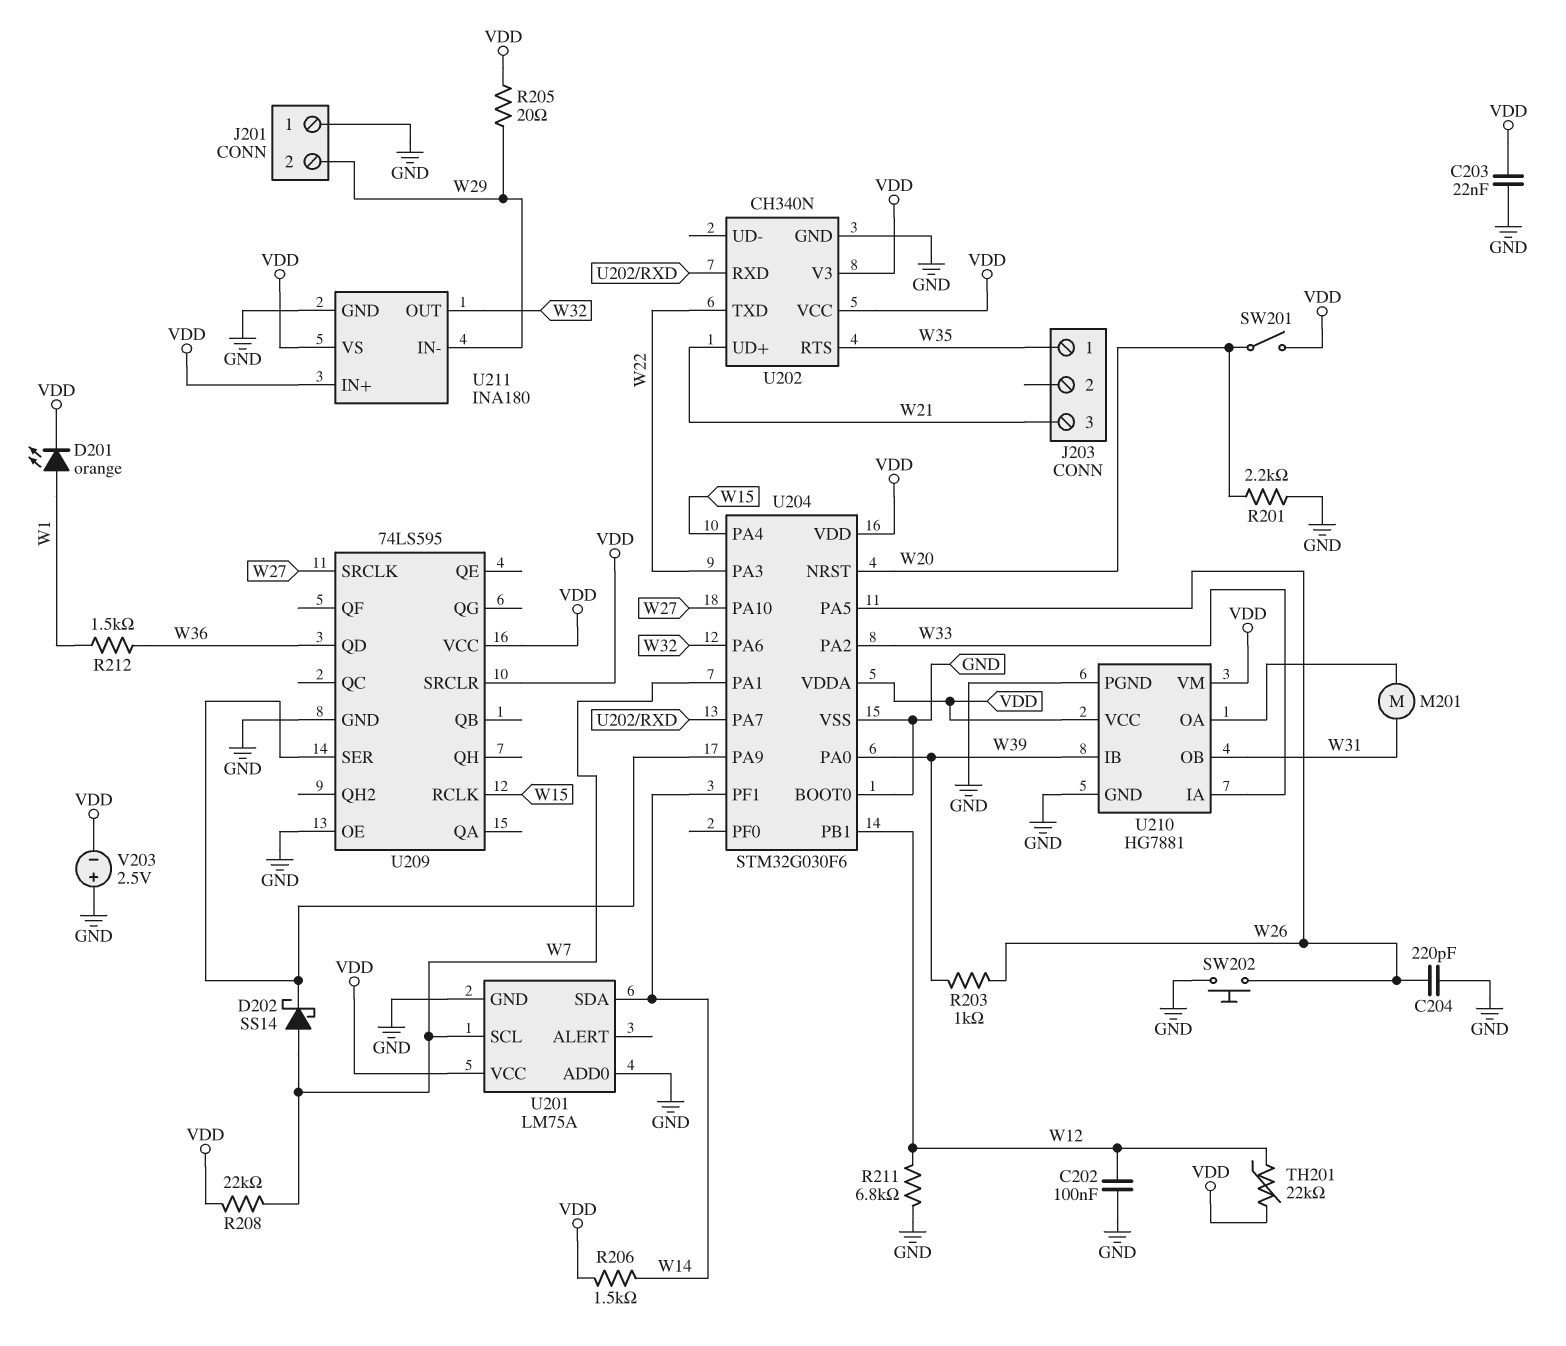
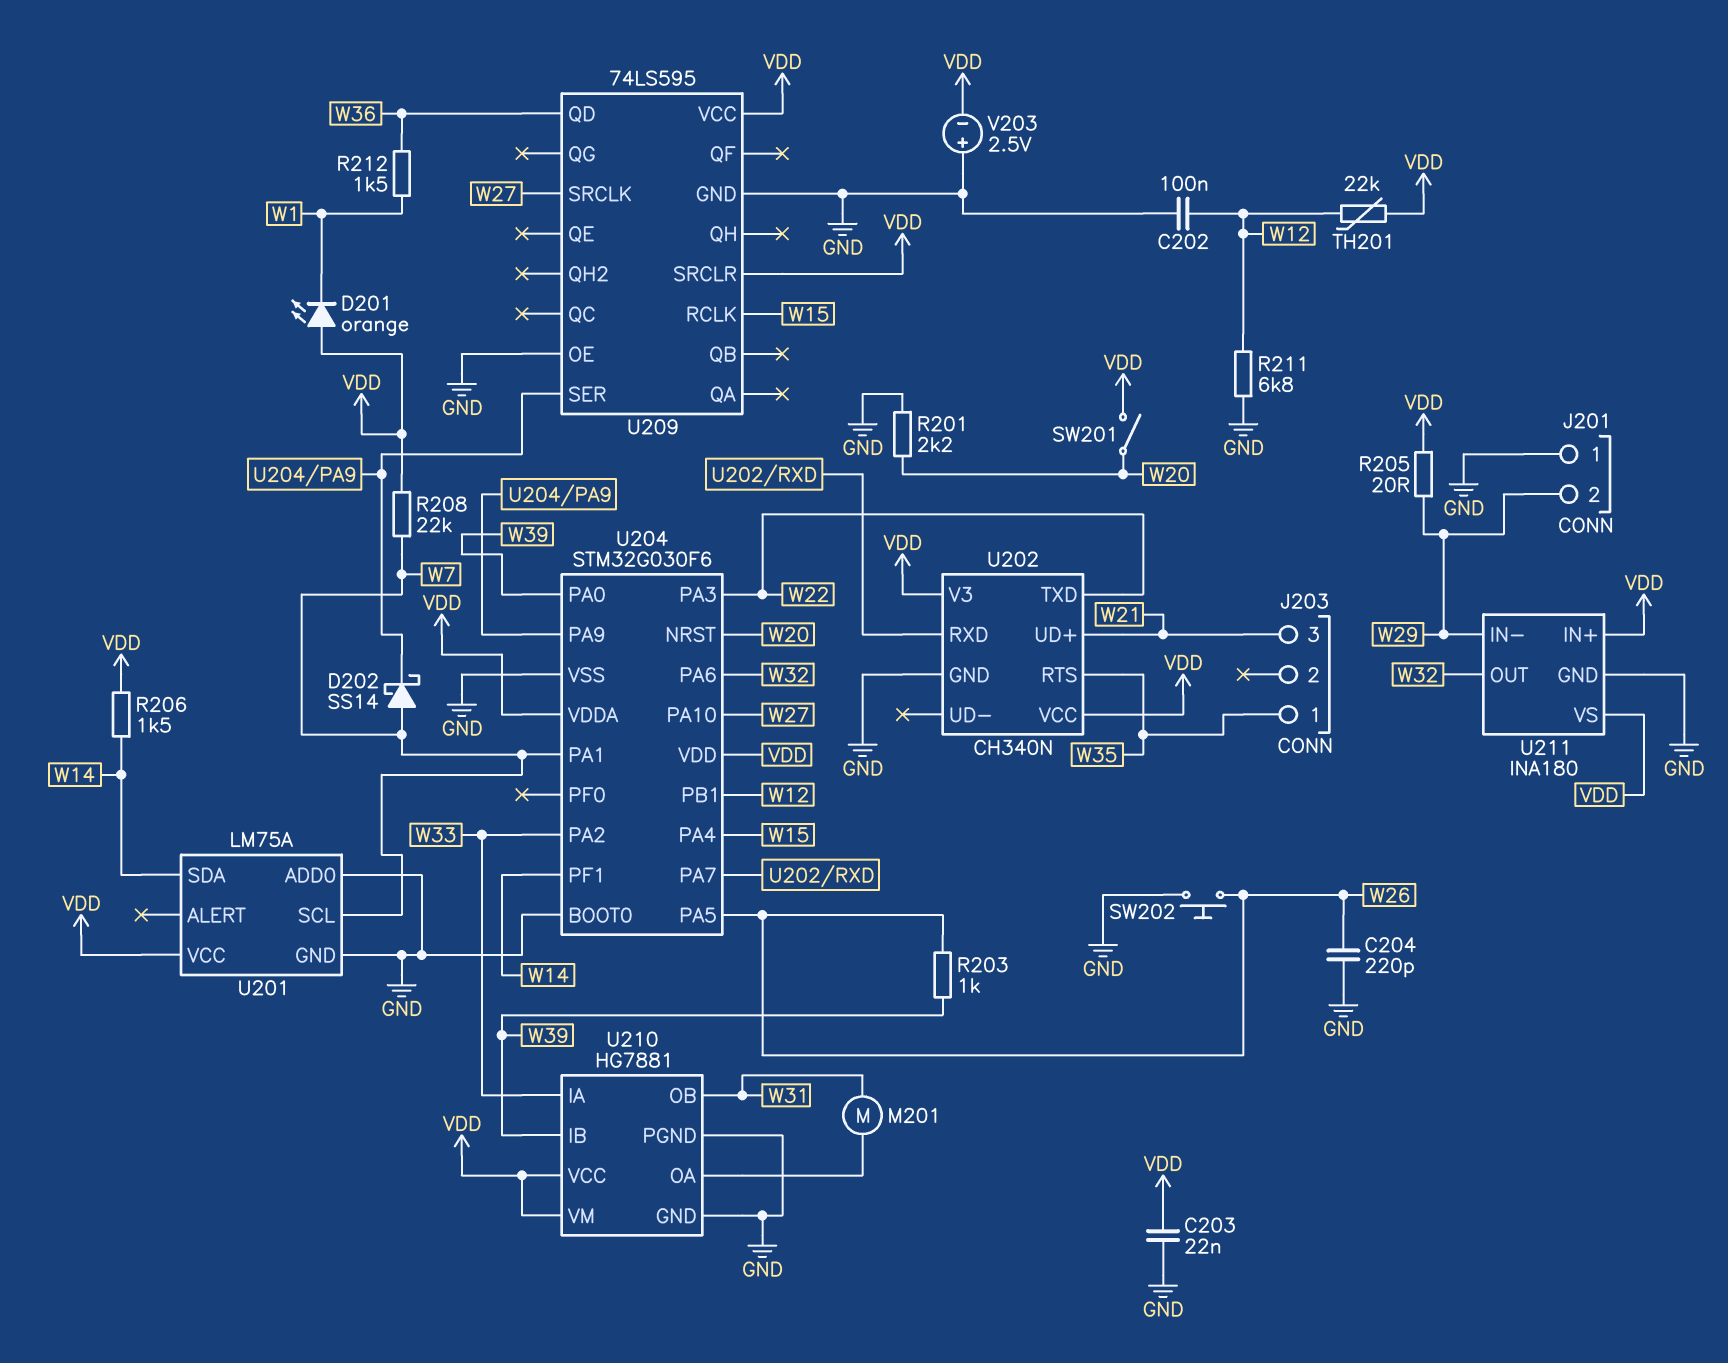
D201: LED orange (A W1, K VDD) -> LED orange (A VDD, K W1)

